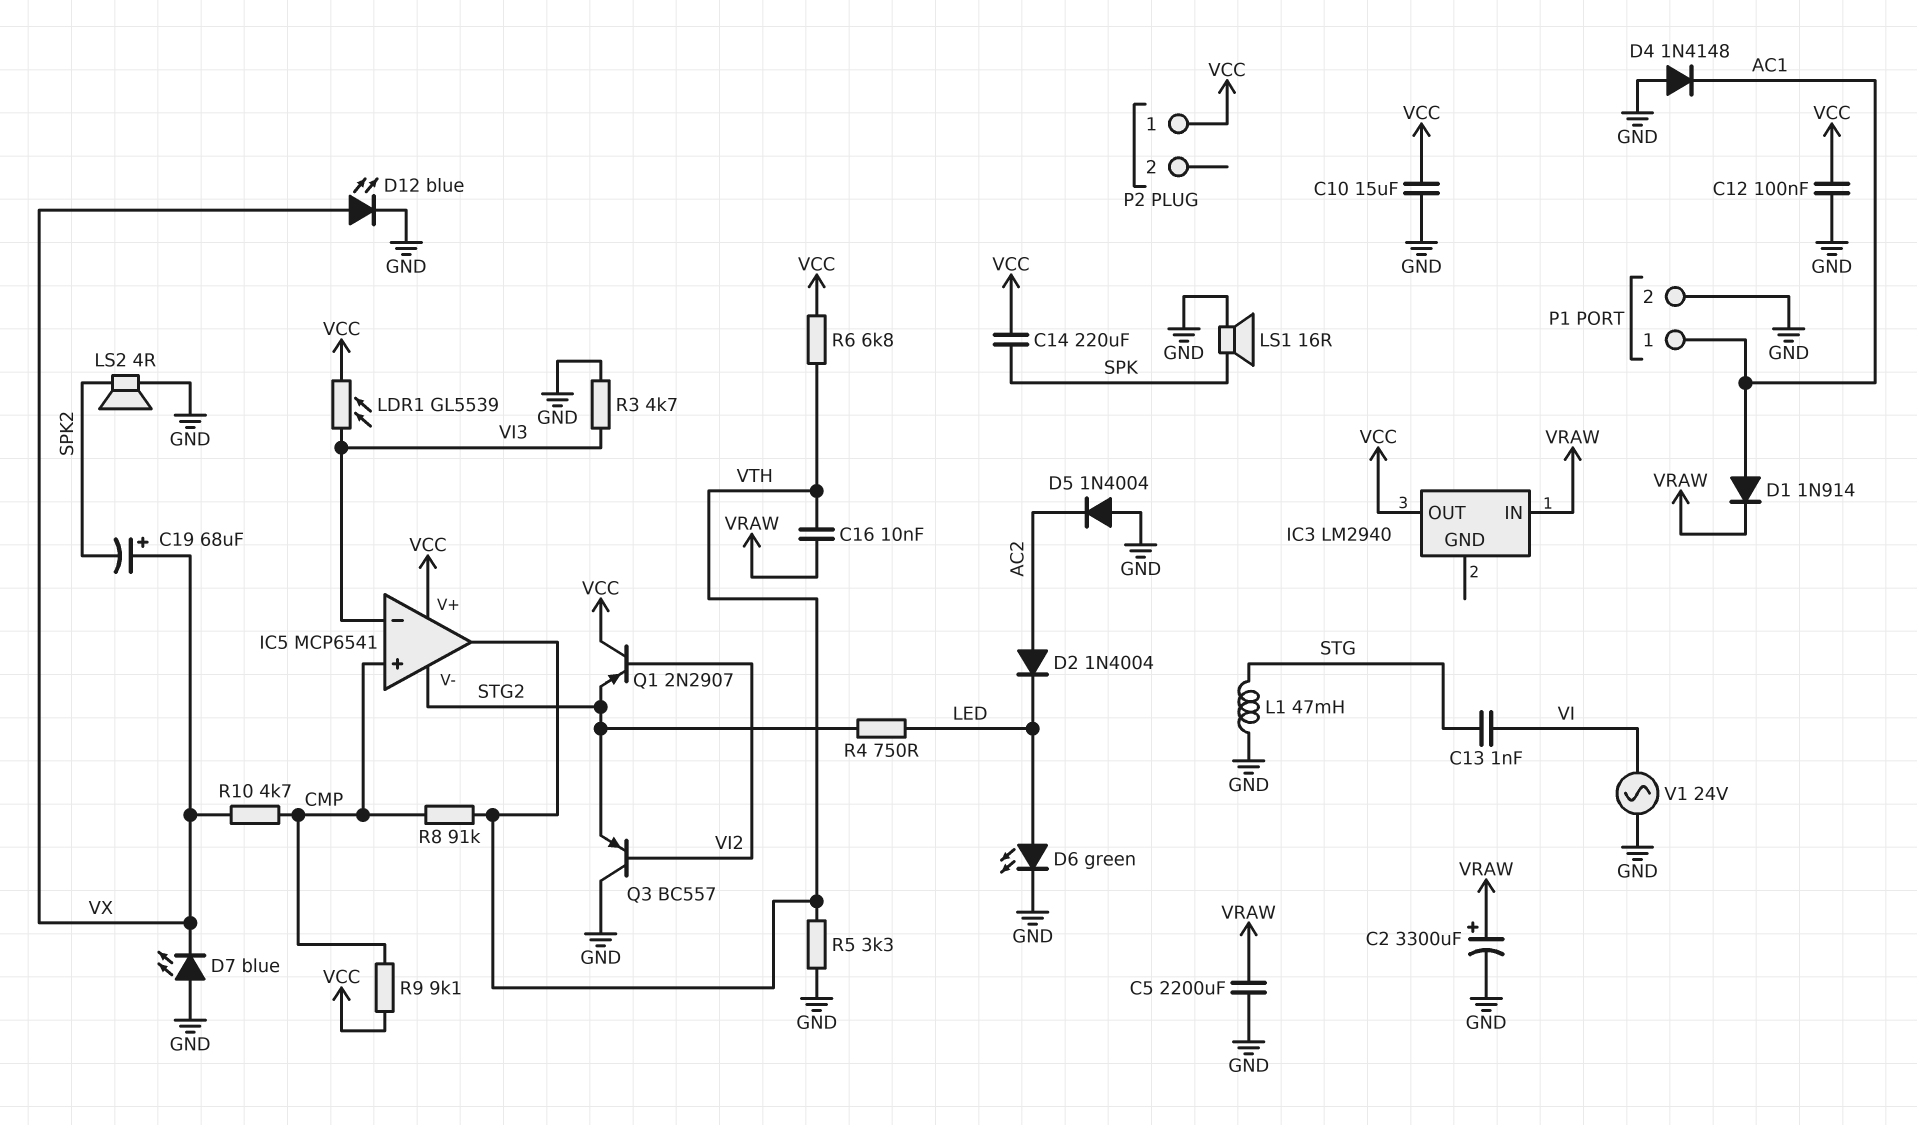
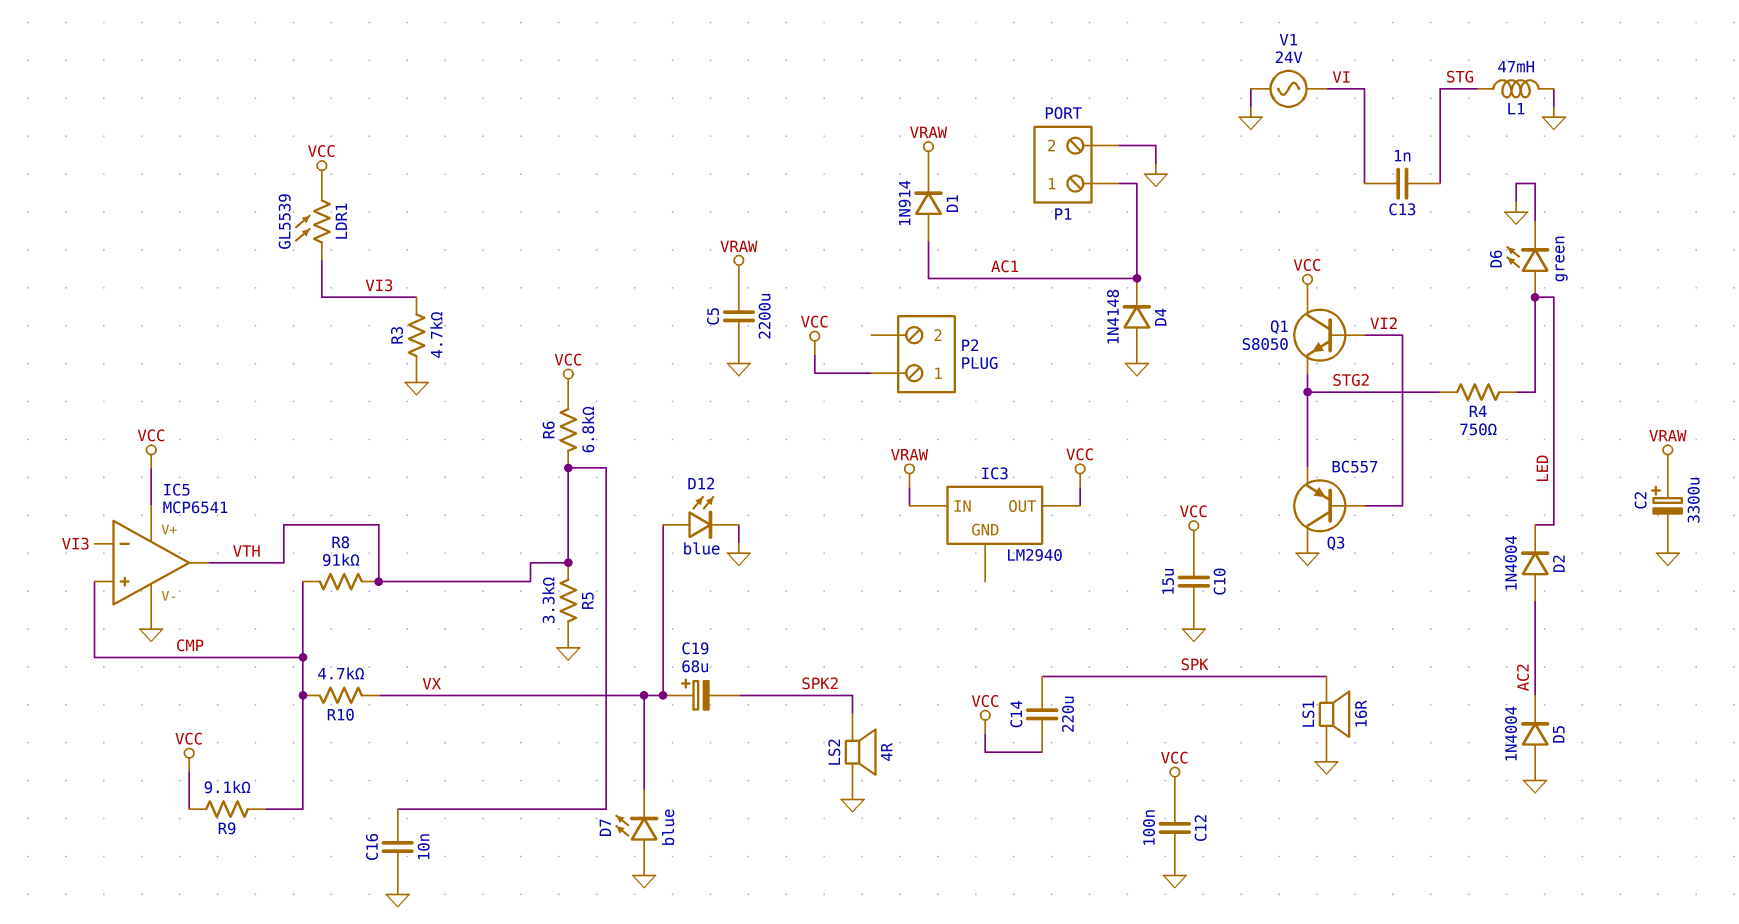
C16: 10nF (VRAW, VTH) -> 10nF (GND, VTH)
IC5 pin V-: STG2 -> GND
Q1: PNP 2N2907 (B VI2, C VCC, E STG2) -> NPN S8050 (B VI2, C VCC, E STG2)

